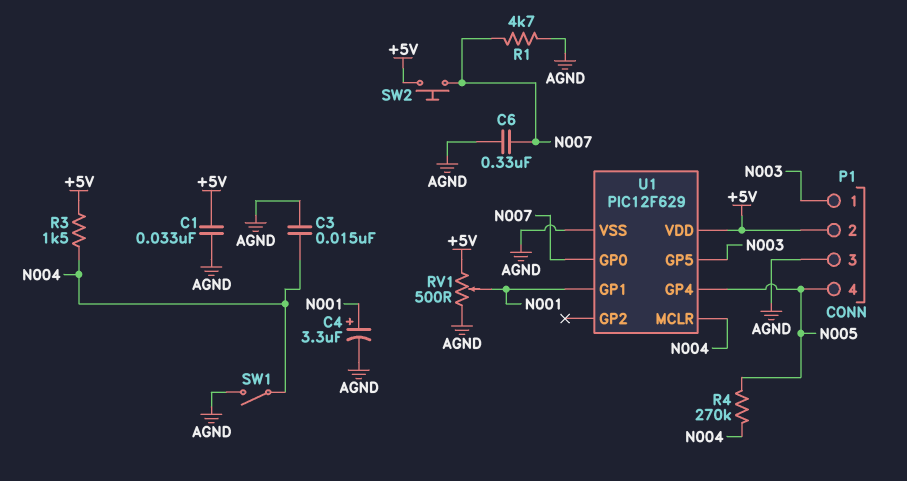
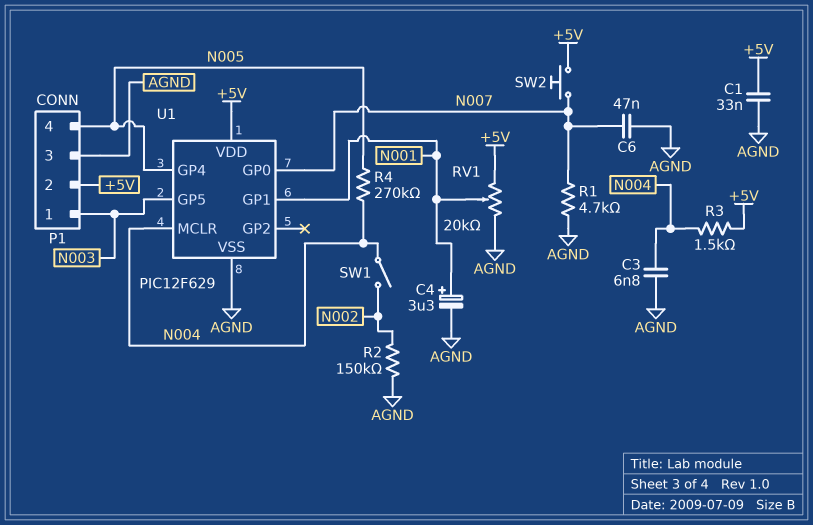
C3: 15nF (AGND, N004) -> 6.8nF (AGND, N004)
C6: 330nF (AGND, N007) -> 47nF (AGND, N007)
R2: none -> 150k (AGND, N002)
RV1: 500 (+5V, AGND, wiper N001) -> 20k (+5V, AGND, wiper N001)
SW1: switch (AGND, N004) -> switch (N002, N004)

